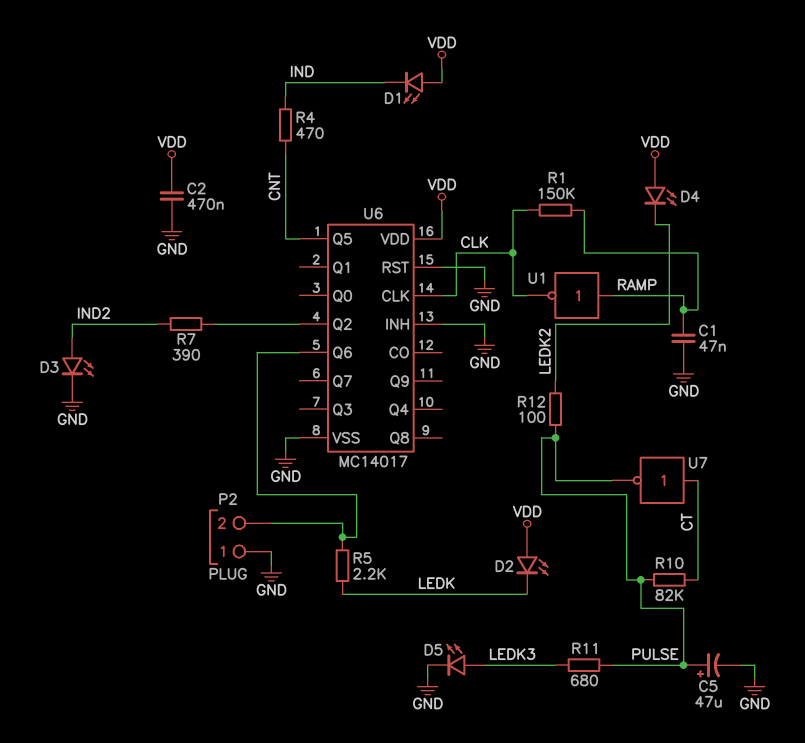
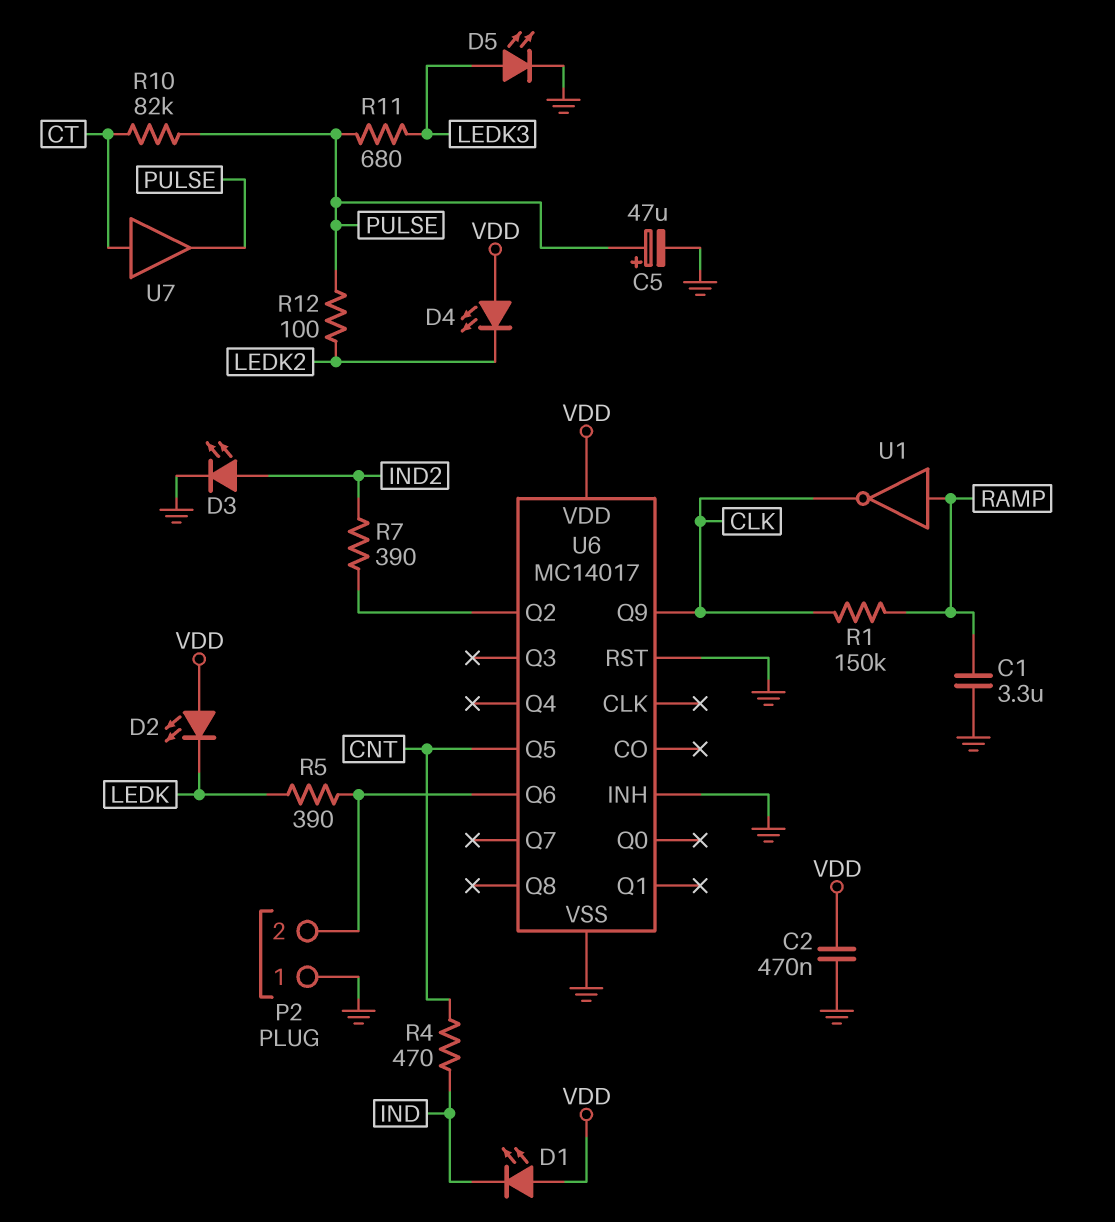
C1: 47nF (GND, RAMP) -> 3.3uF (GND, RAMP)
R5: 2.2k (LEDK, P2/2) -> 390 (LEDK, P2/2)
U6 pin CLK: CLK -> none
U6 pin Q9: none -> CLK
U7: NOT (in CT, out PULSE) -> buffer (in CT, out PULSE)

